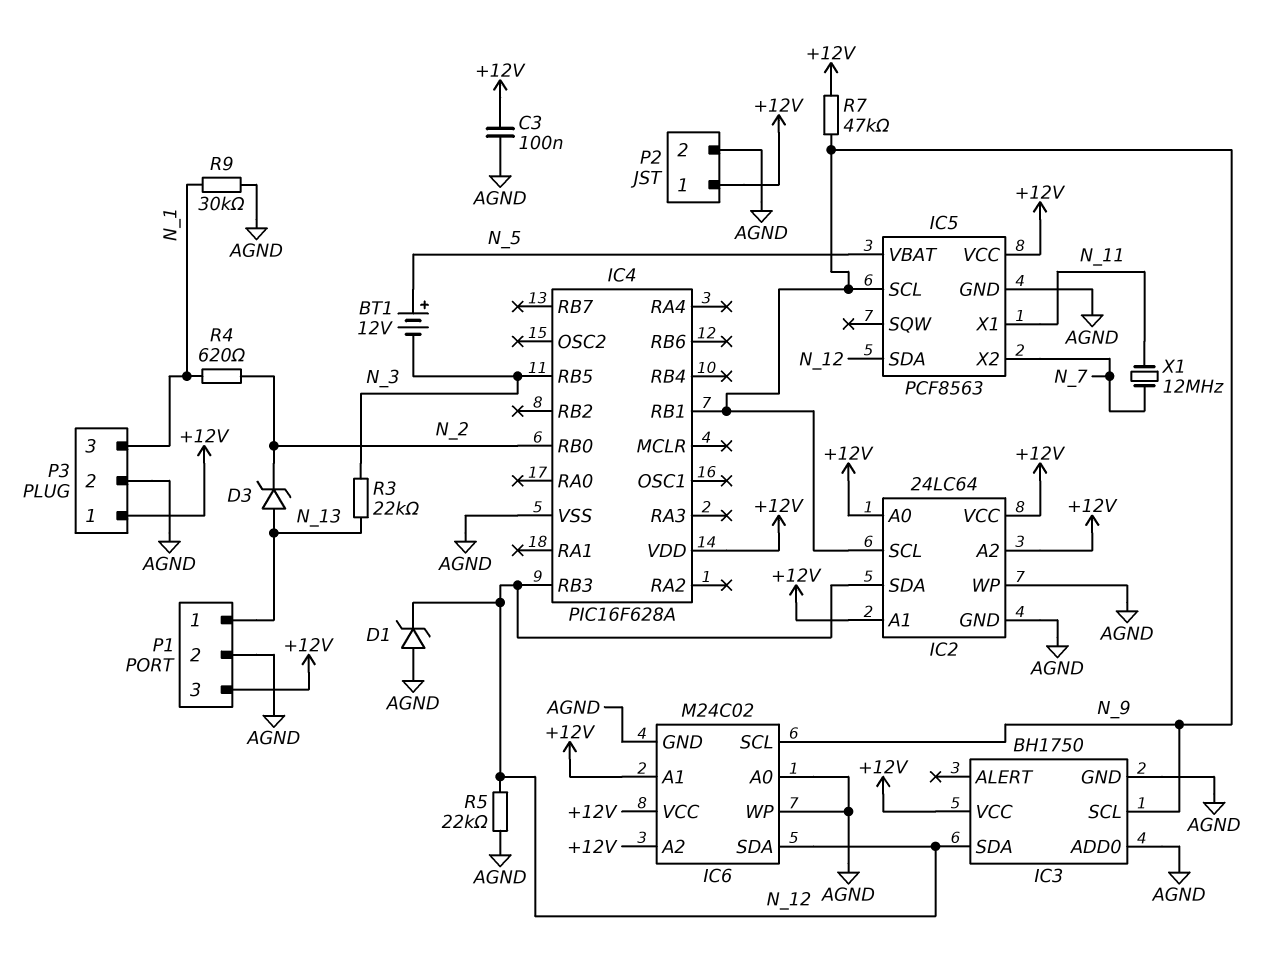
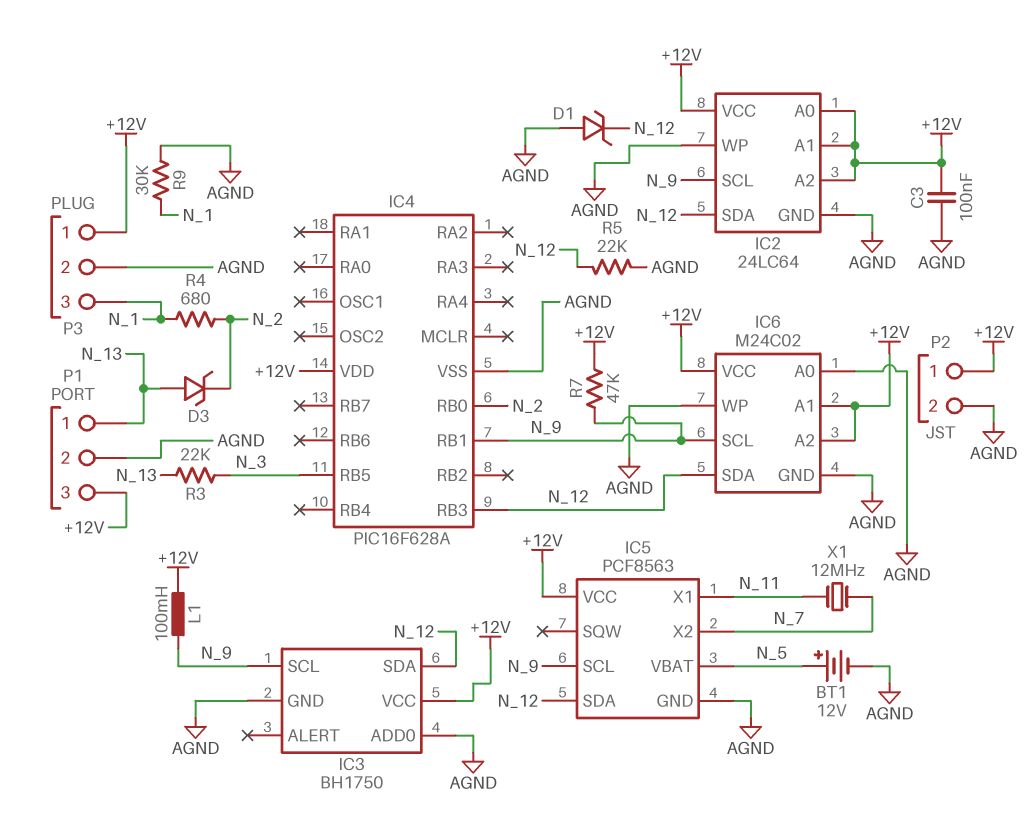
BT1: 12V (plus N_5, minus N_3) -> 12V (plus N_5, minus AGND)
L1: none -> 100mH (+12V, N_9)
R4: 620 (N_1, N_2) -> 680 (N_1, N_2)

